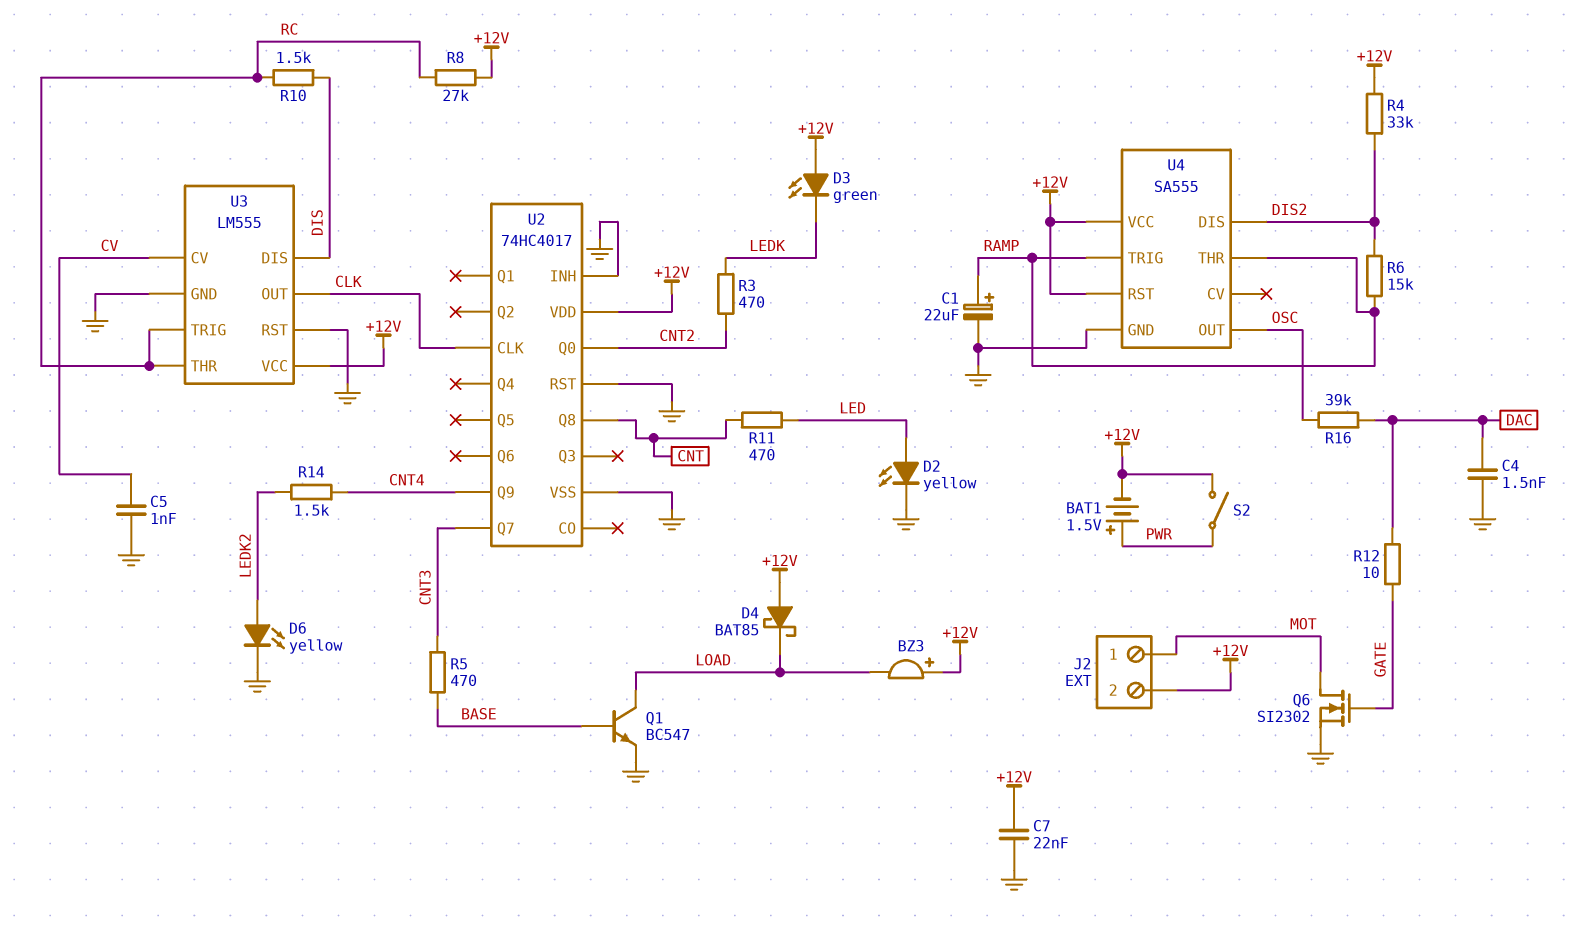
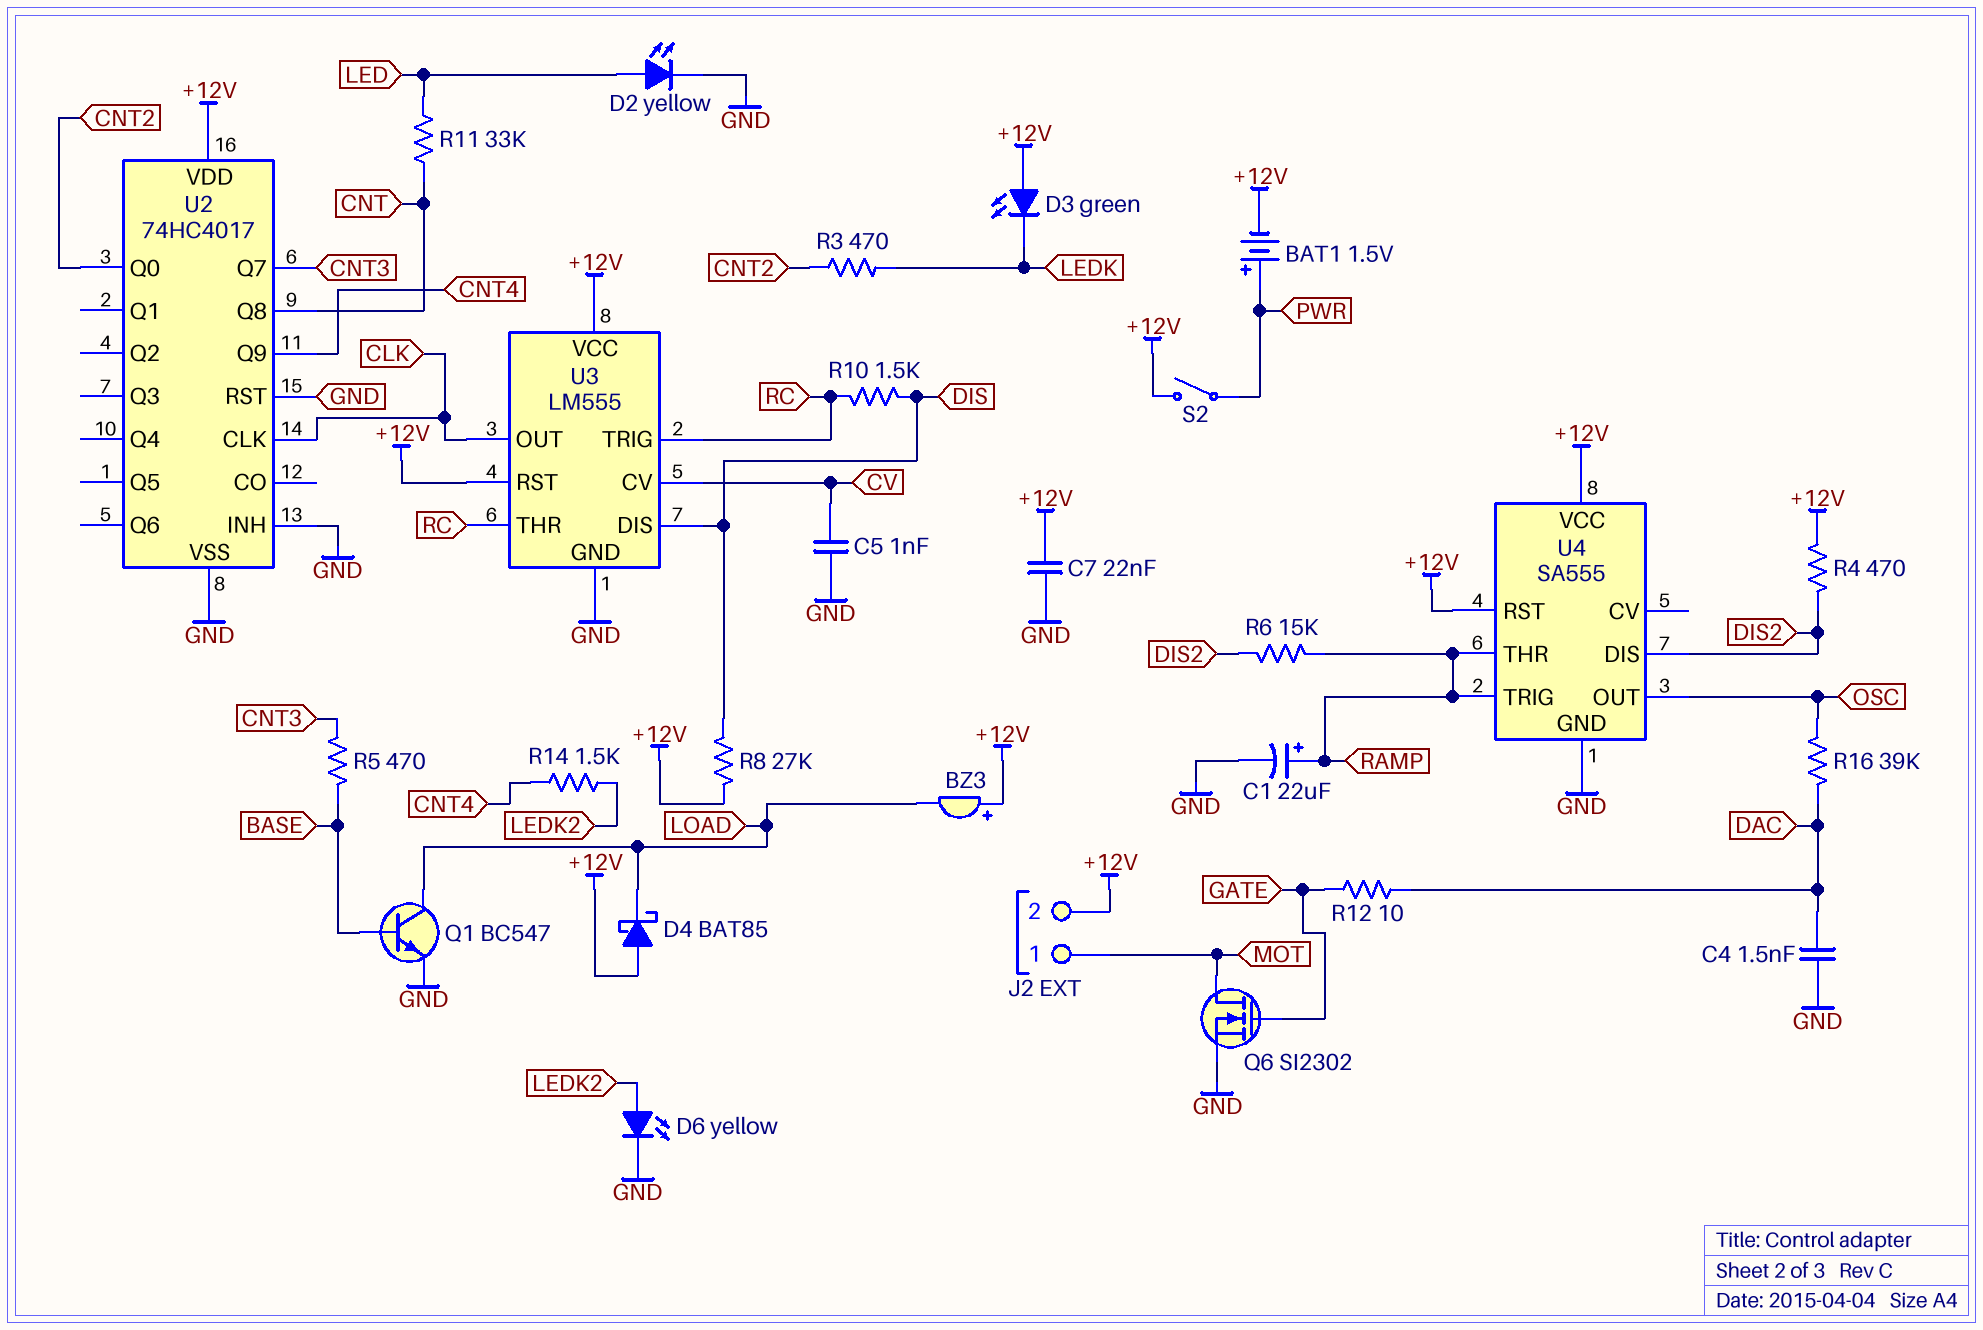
R4: 33k (+12V, DIS2) -> 470 (+12V, DIS2)
R8: 27k (+12V, RC) -> 27k (+12V, DIS)
R11: 470 (CNT, LED) -> 33k (CNT, LED)
U3 pin RST: GND -> +12V

